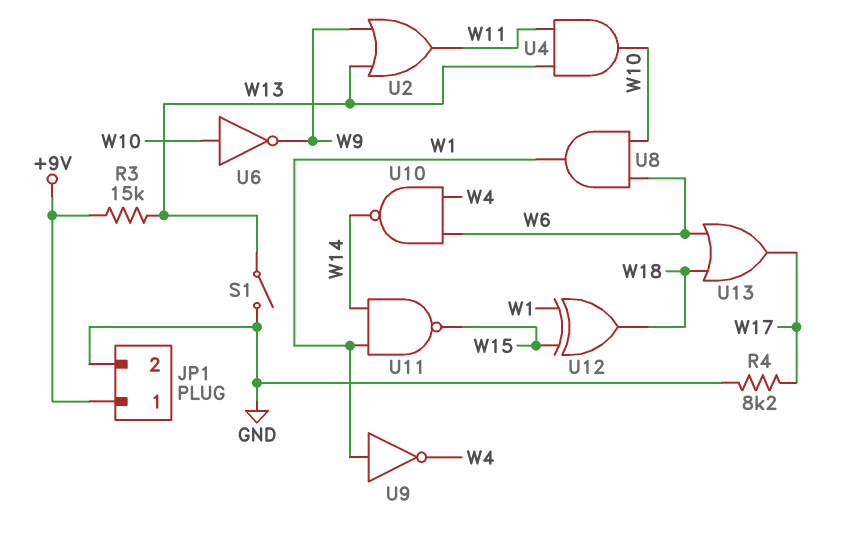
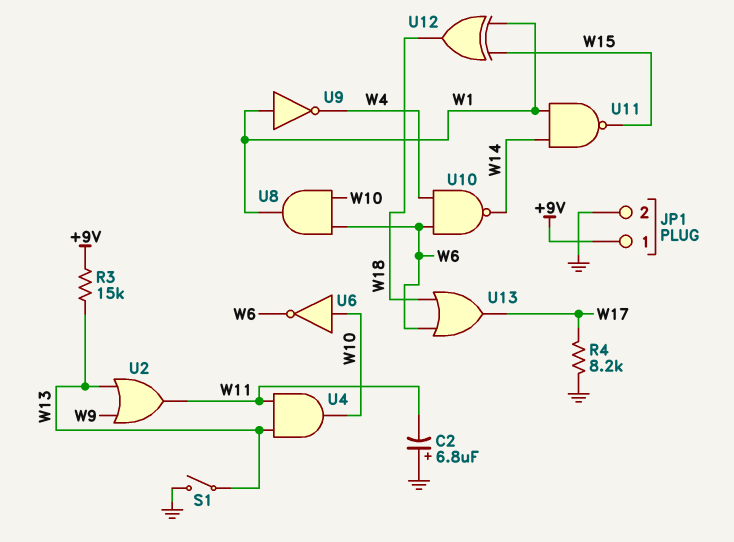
C2: none -> 6.8uF (plus GND, minus W11)
U6: NOT (in W10, out W9) -> NOT (in W10, out W6)

